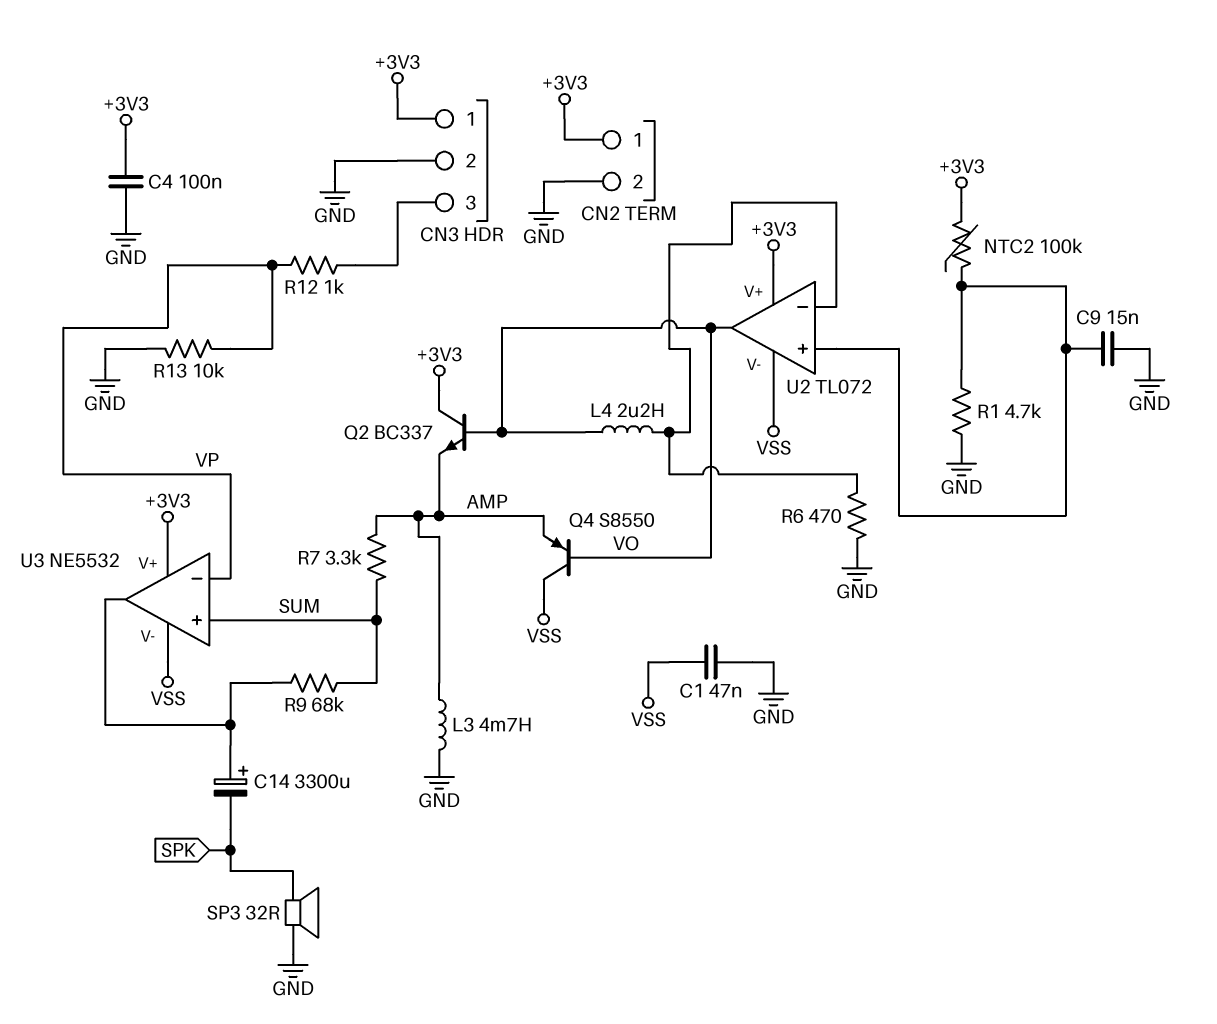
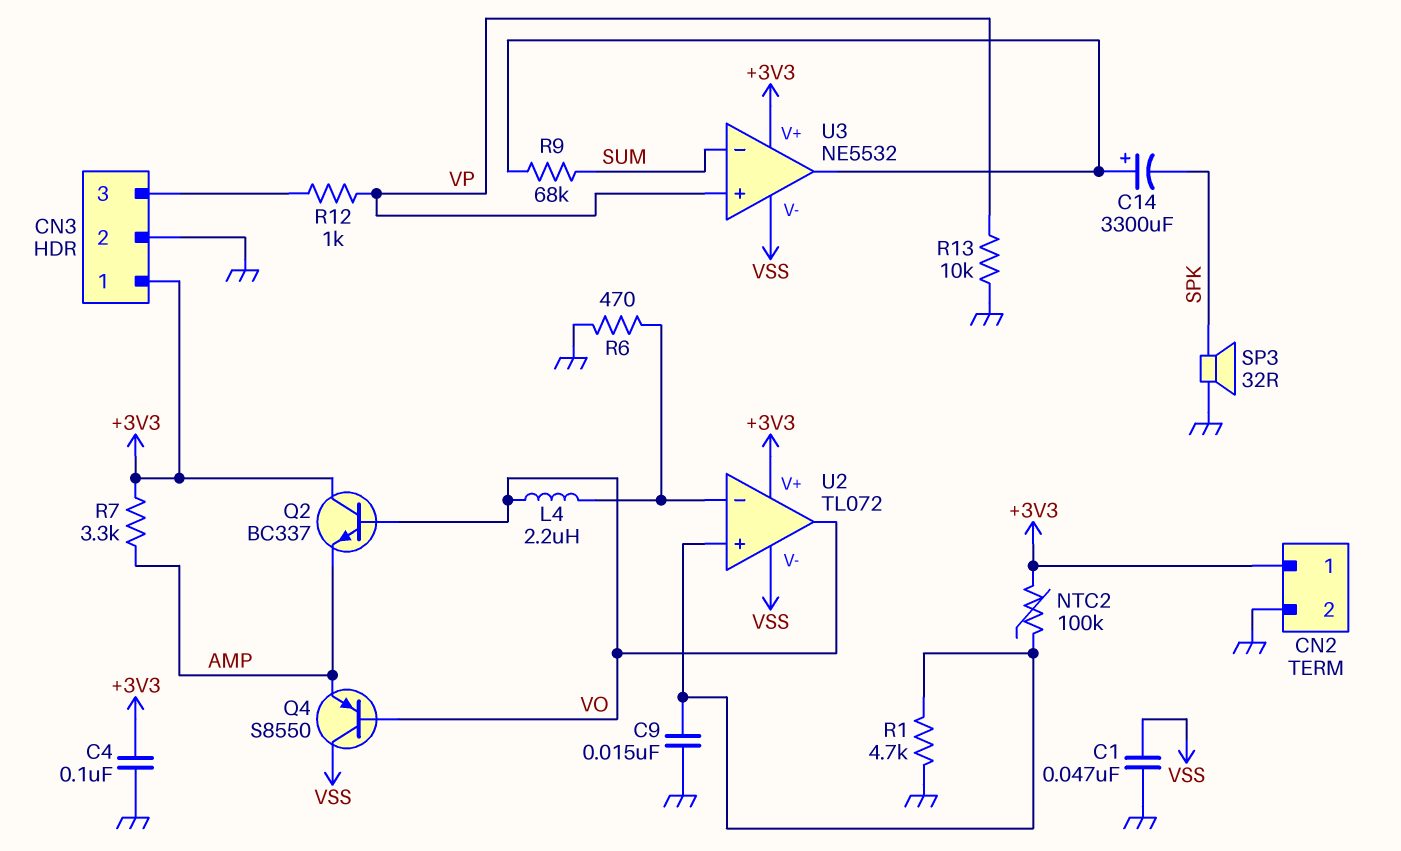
L3: 4.7mH (AMP, GND) -> none
R7: 3.3k (AMP, SUM) -> 3.3k (+3V3, AMP)
U3 pin in+: SUM -> VP
U3 pin in-: VP -> SUM

